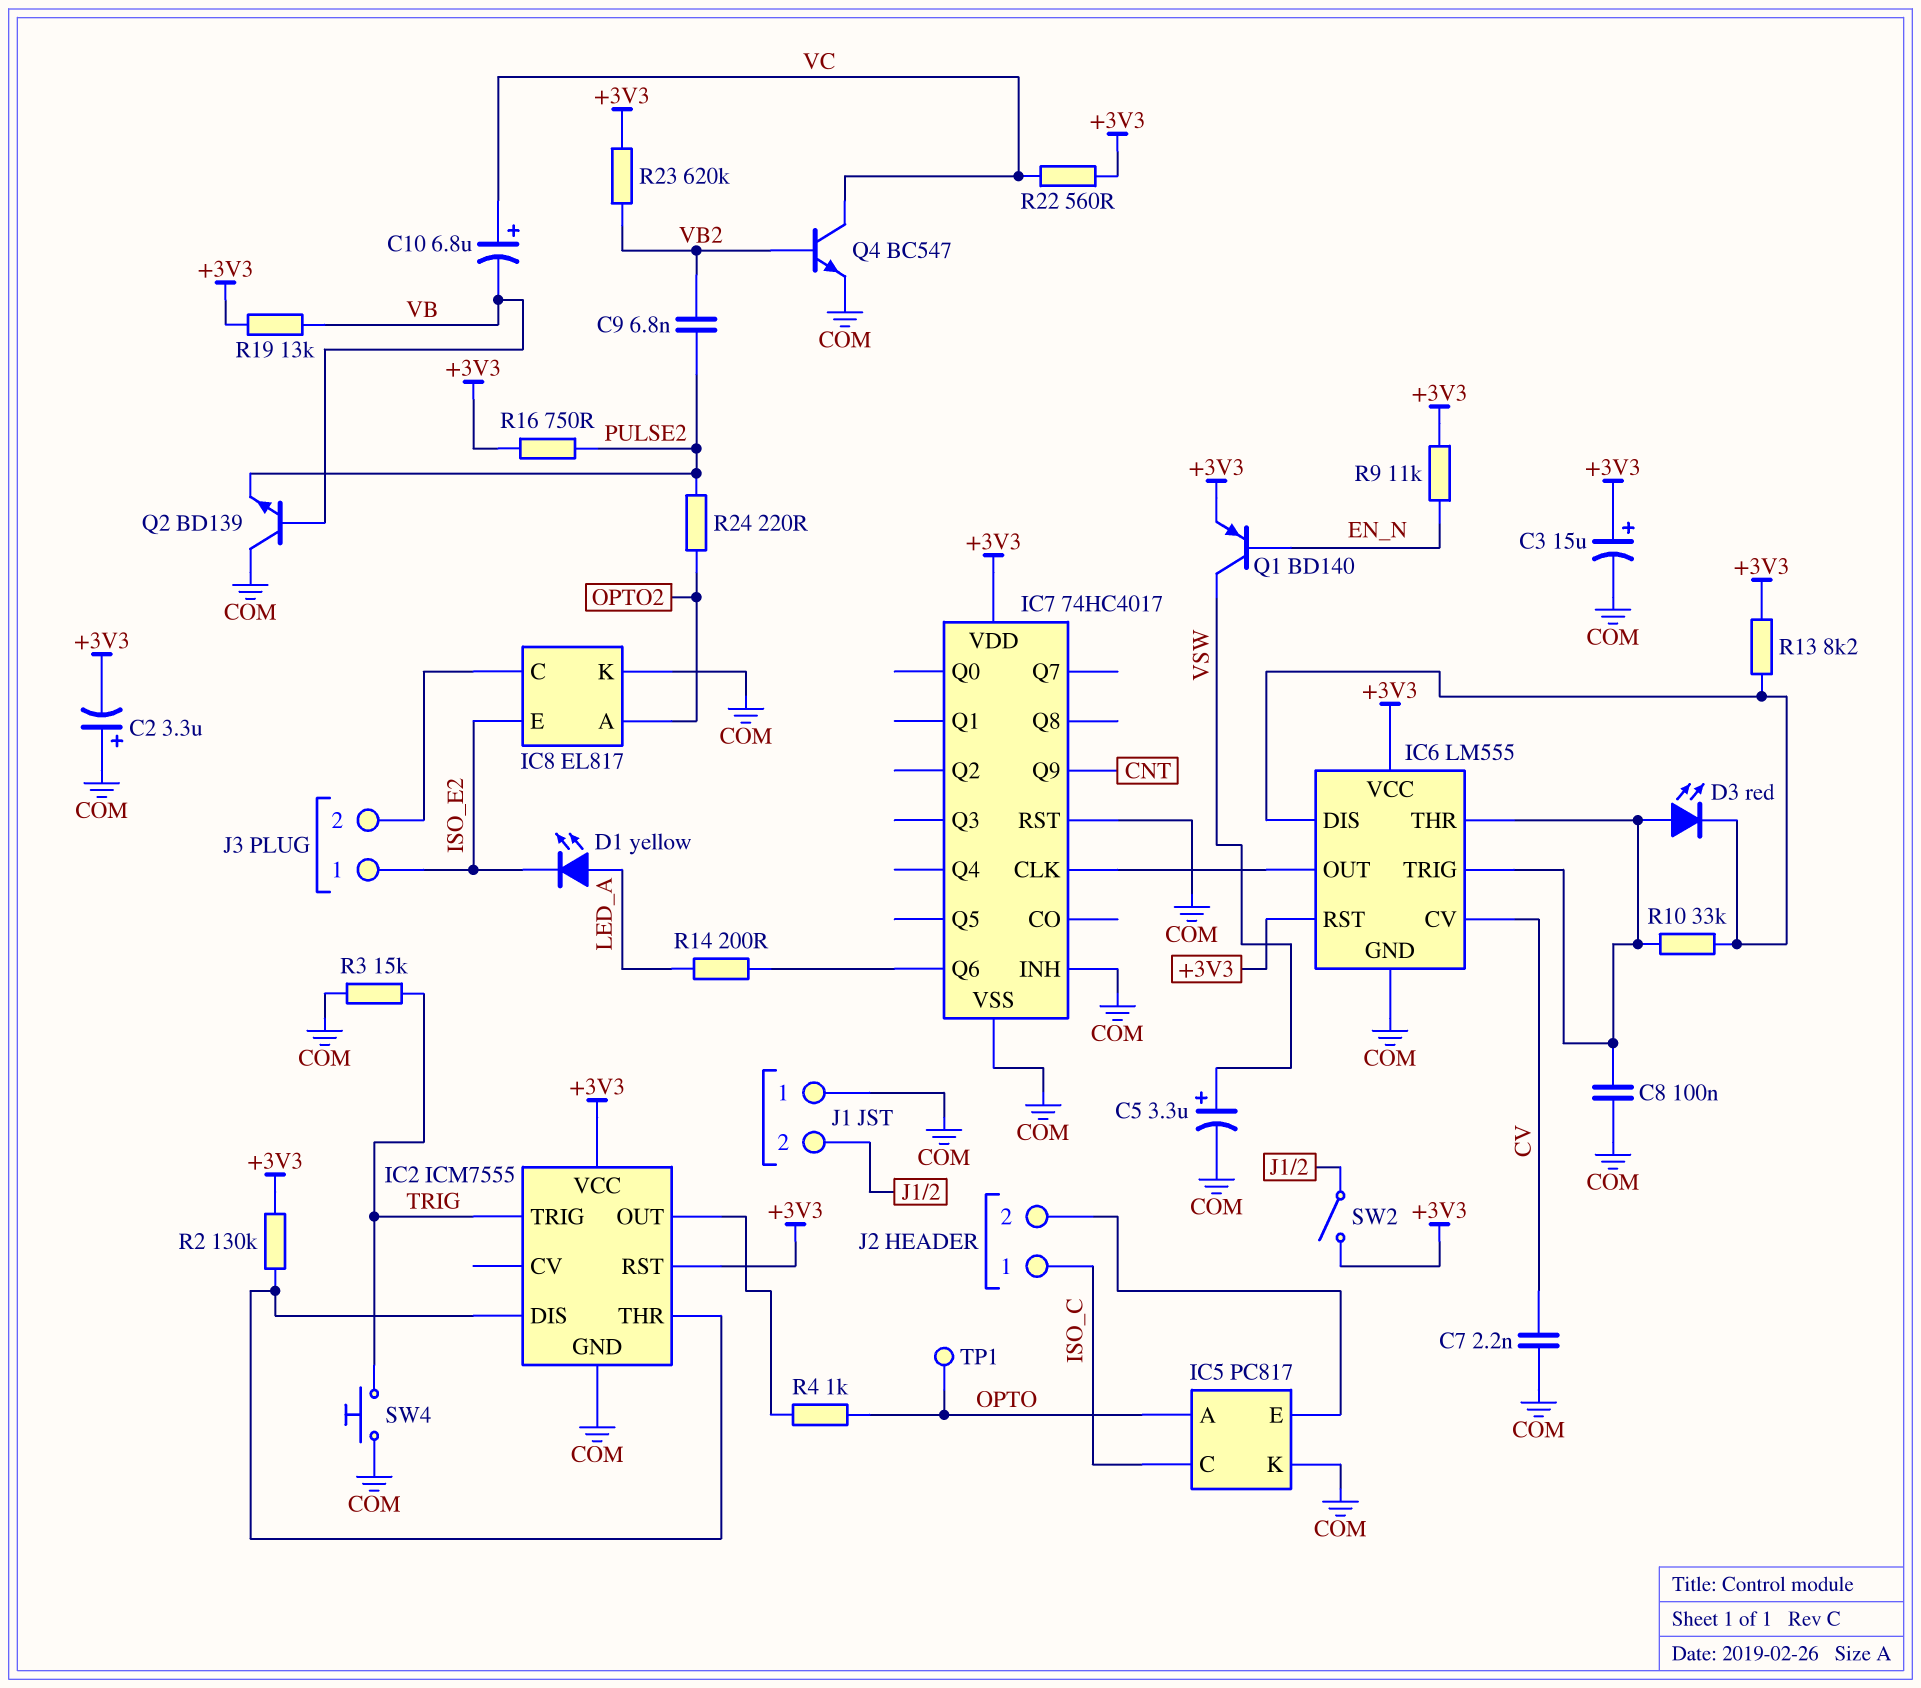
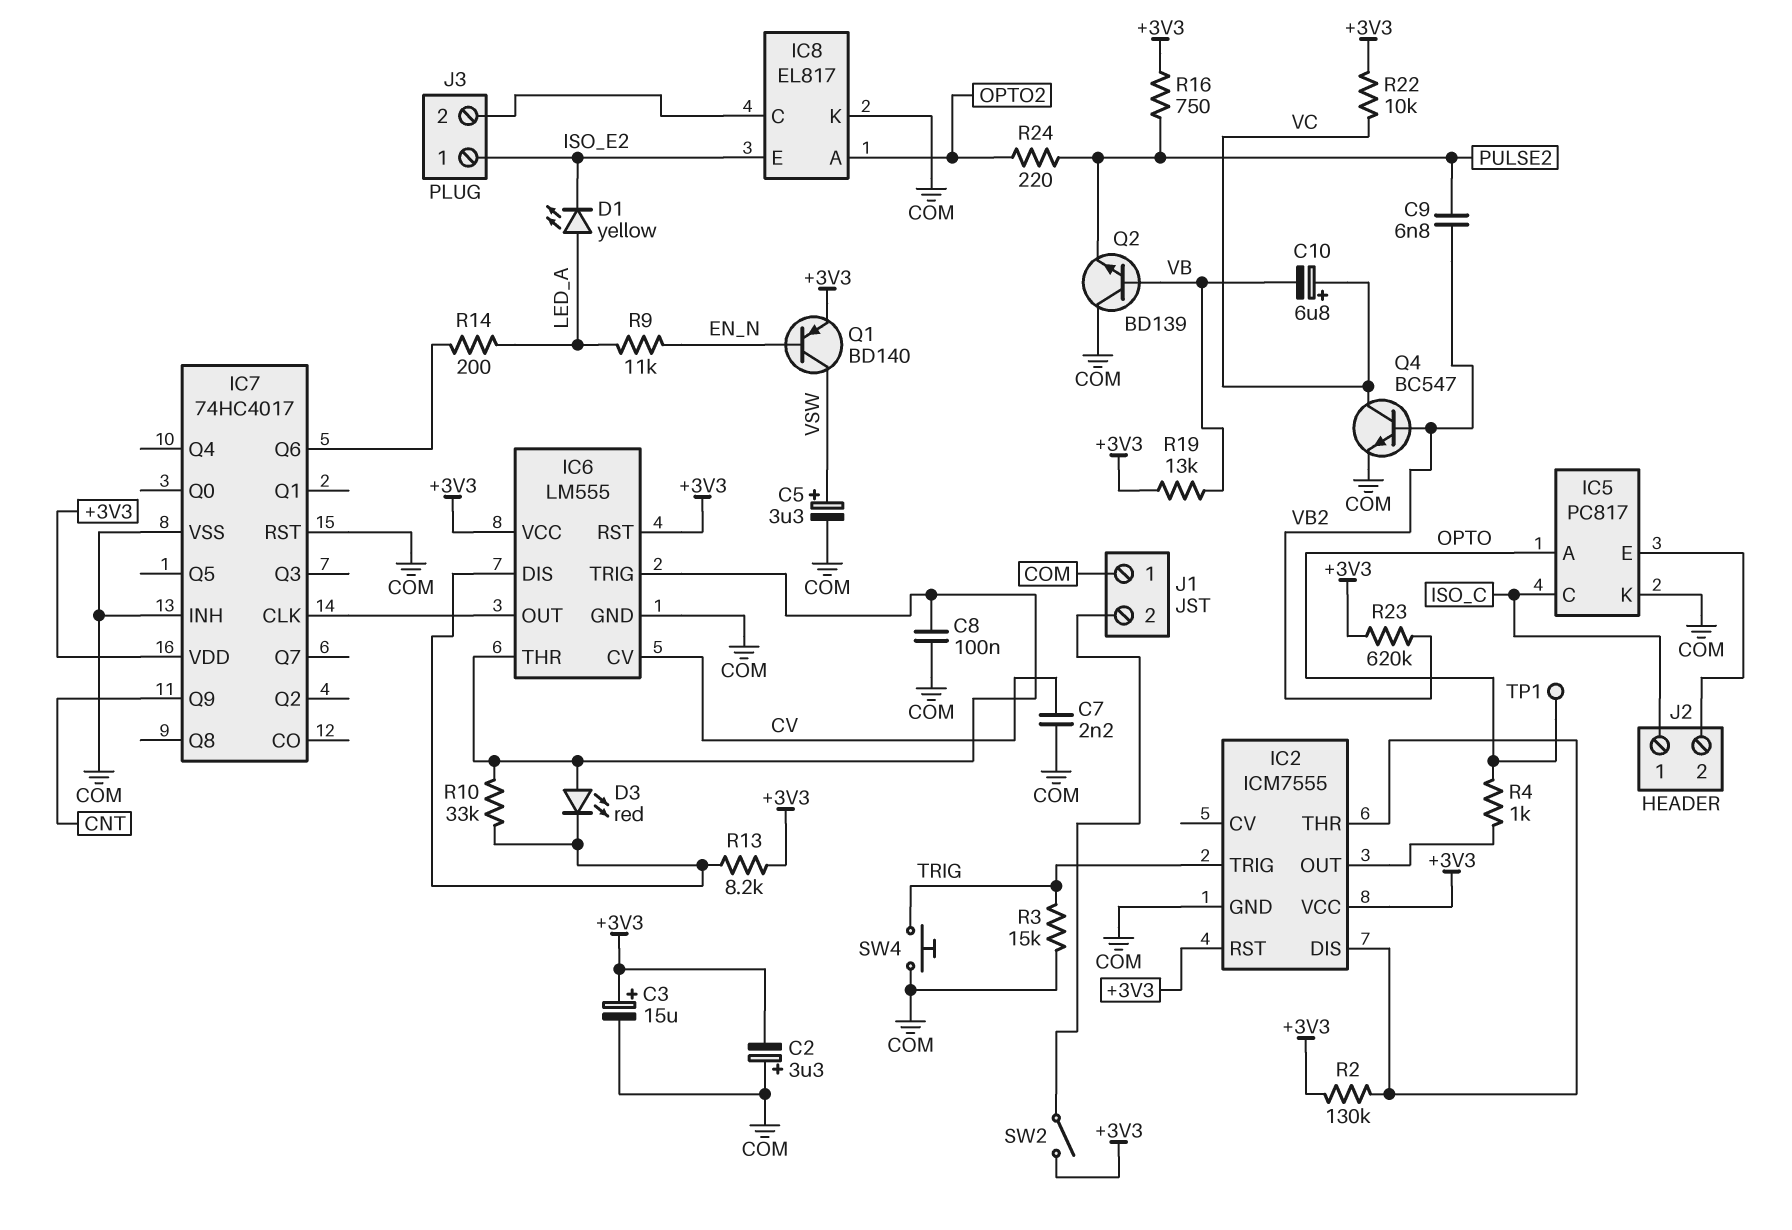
R9: 11k (+3V3, EN_N) -> 11k (EN_N, LED_A)
R22: 560 (+3V3, VC) -> 10k (+3V3, VC)

